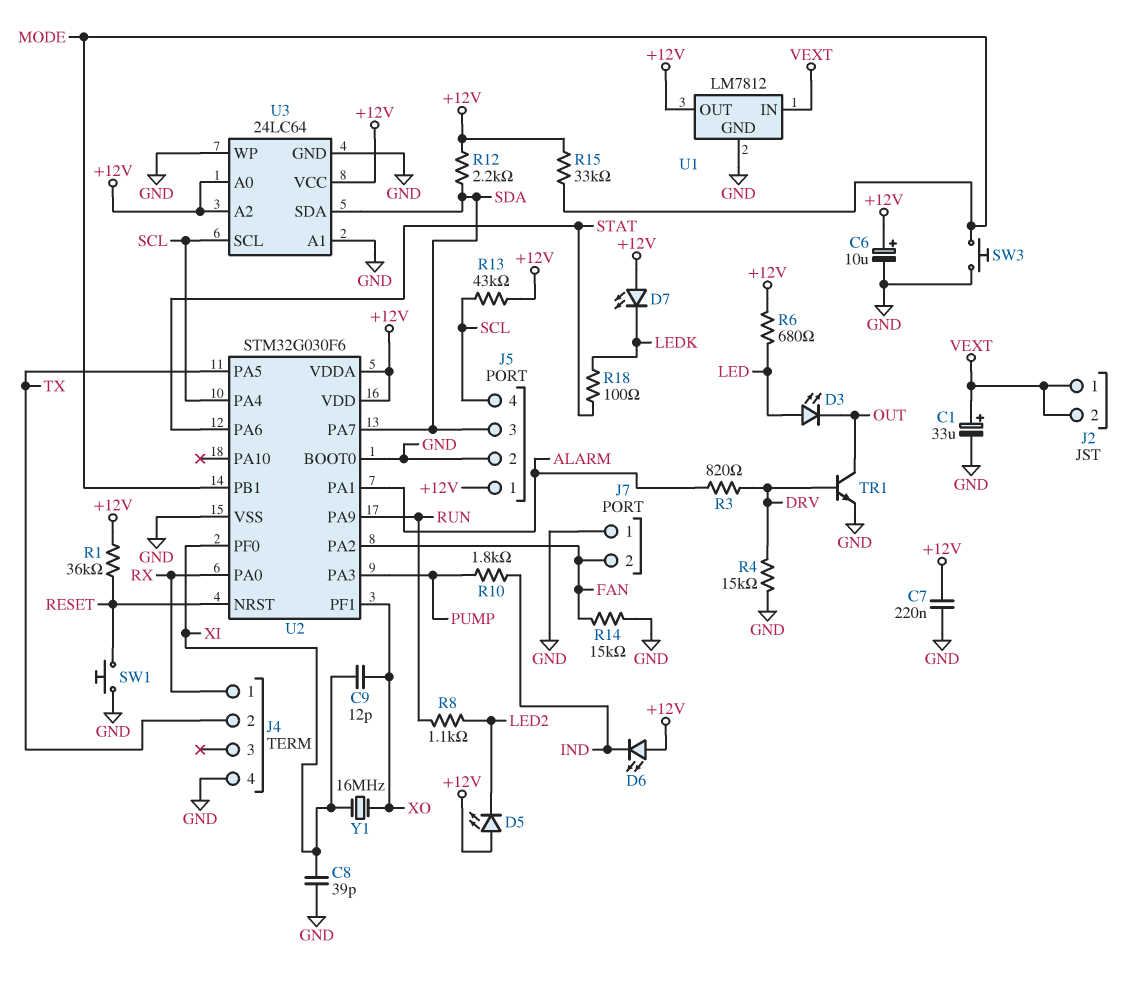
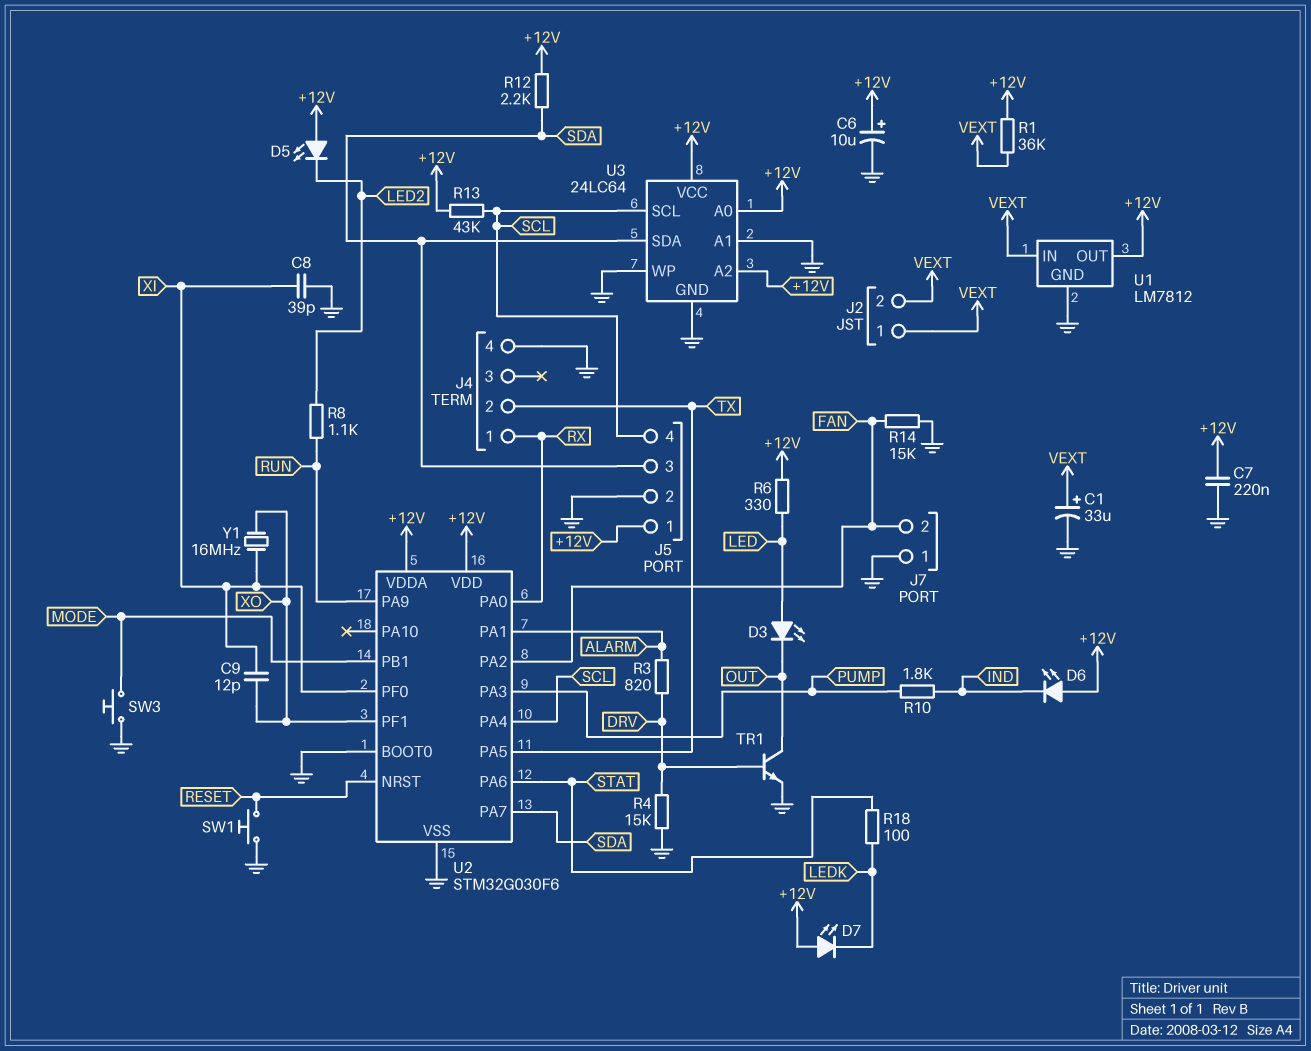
R1: 36k (+12V, RESET) -> 36k (+12V, VEXT)
R6: 680 (+12V, LED) -> 330 (+12V, LED)
R15: 33k (+12V, MODE) -> none

